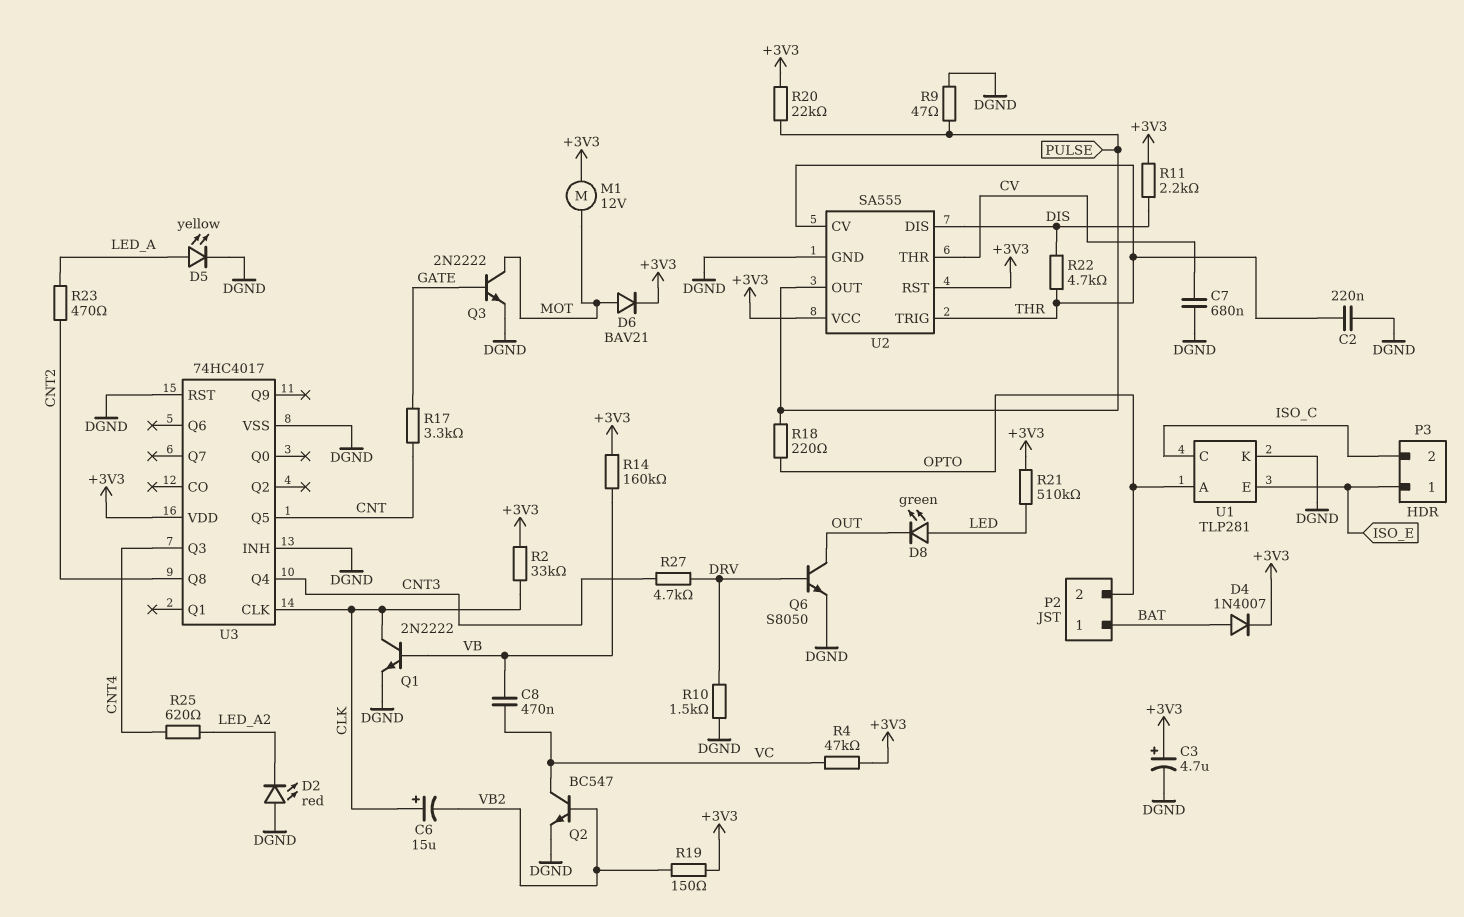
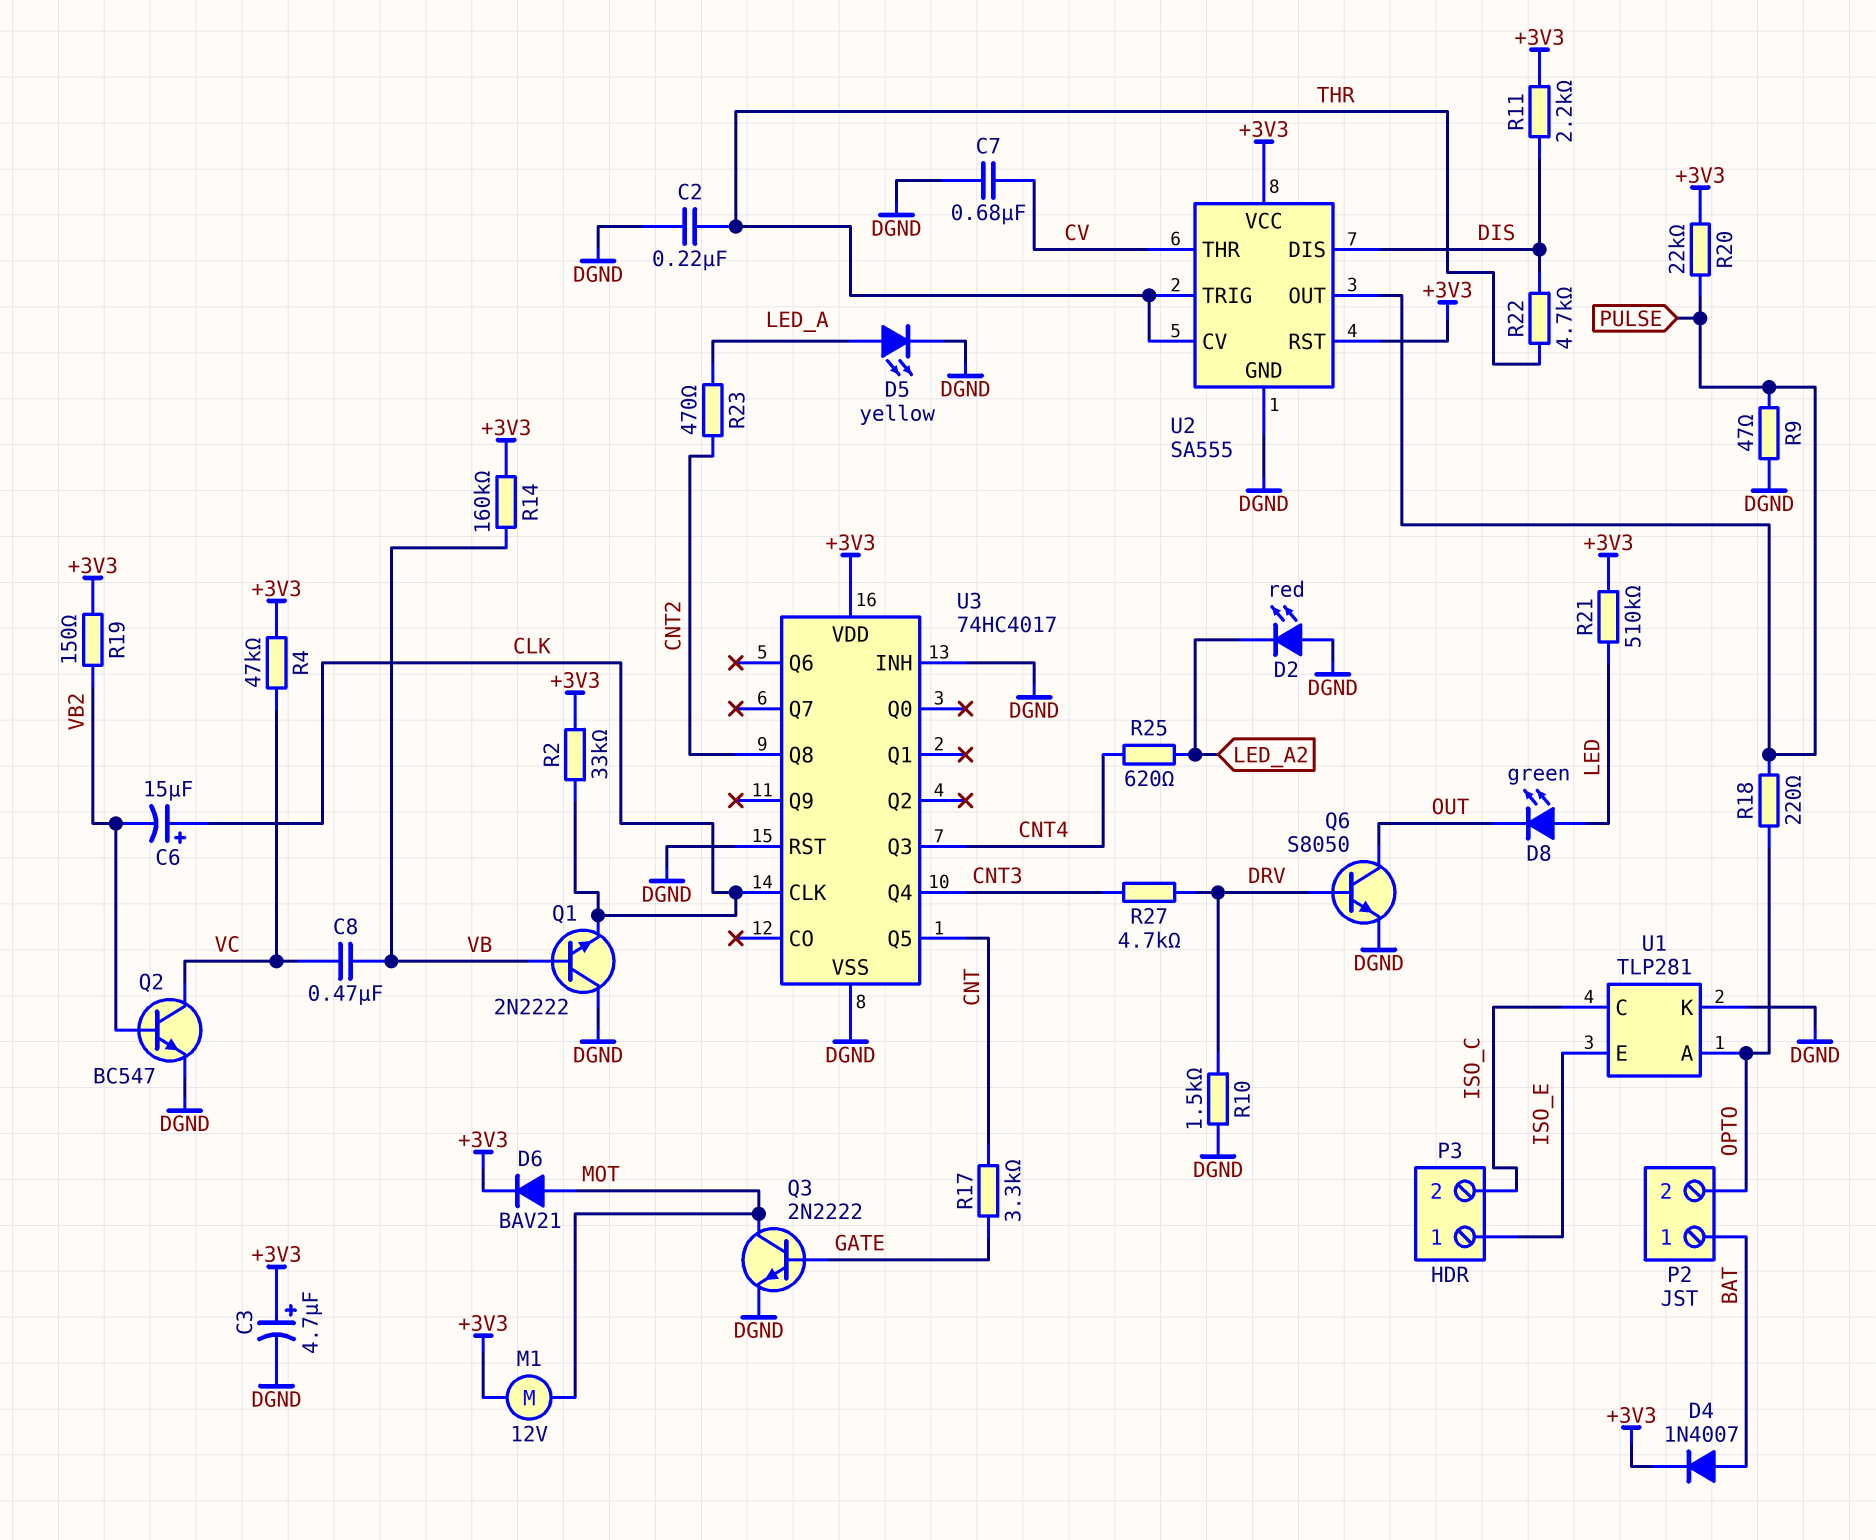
Q1: NPN 2N2222 (B VB, C CLK, E DGND) -> NPN 2N2222 (B VB, C DGND, E CLK)

